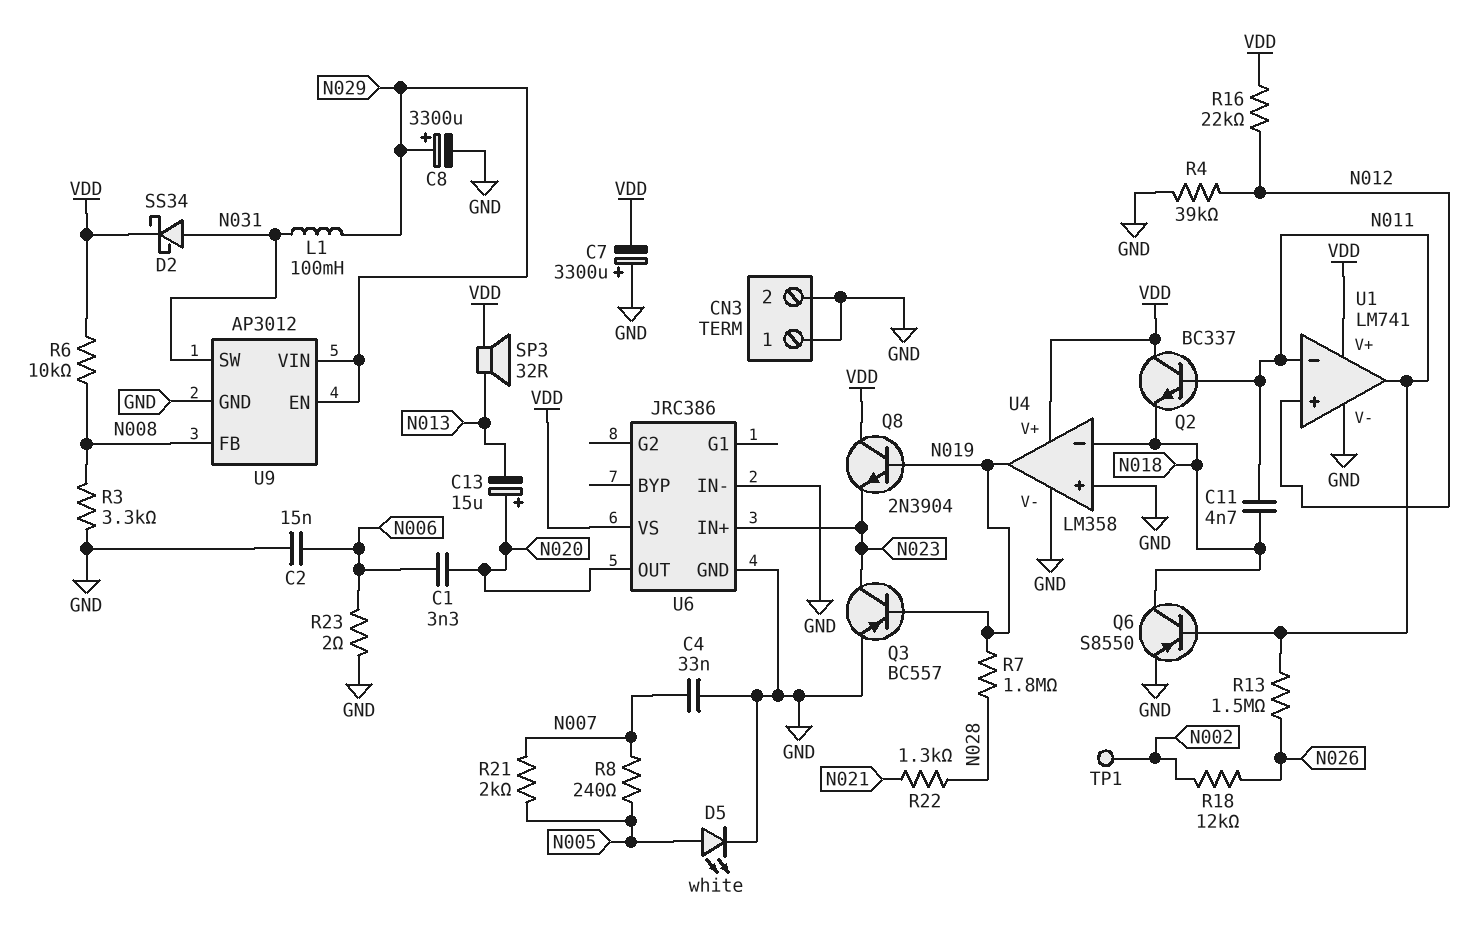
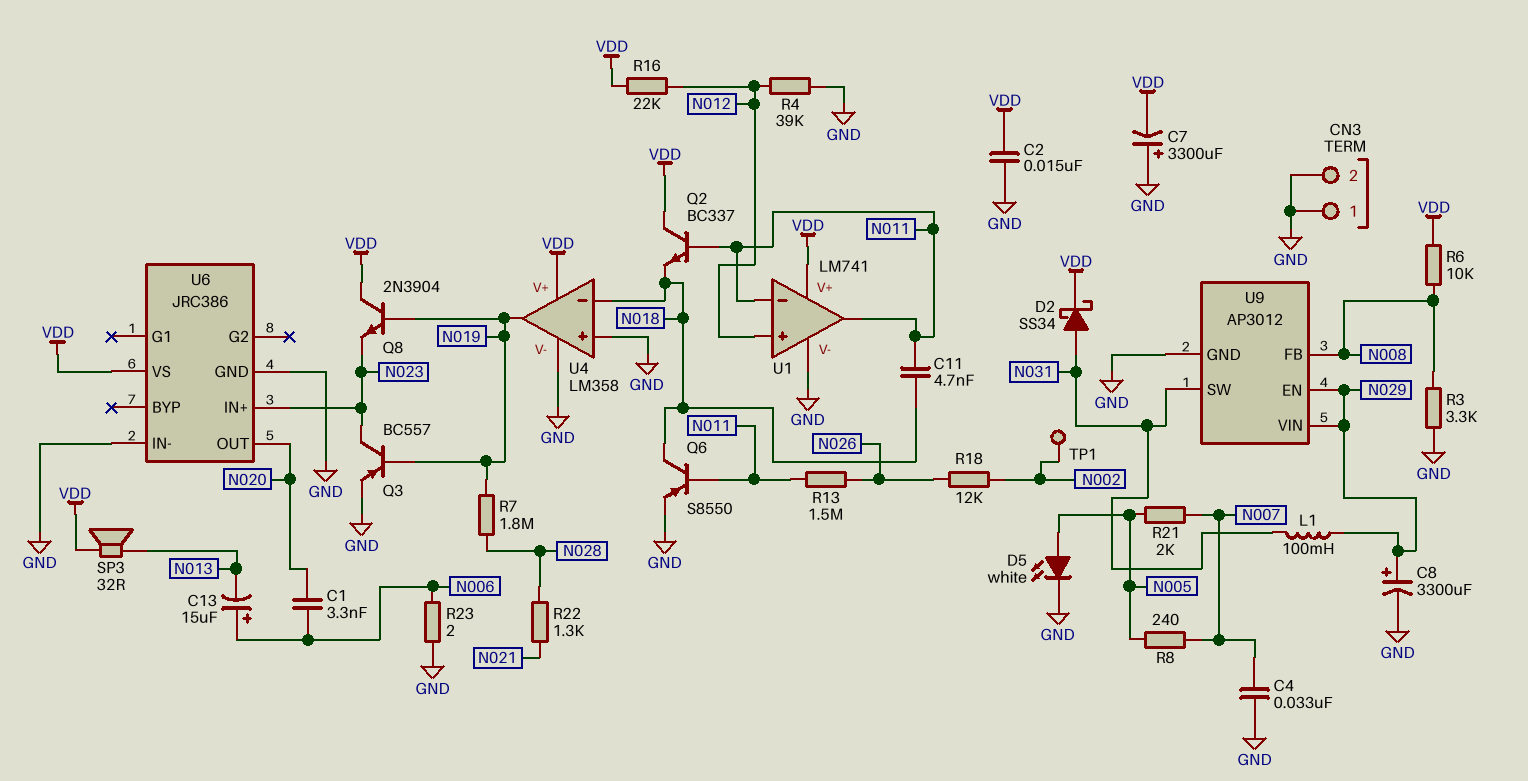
C2: 15nF (GND, N006) -> 15nF (GND, VDD)
C13: 15uF (plus N020, minus N013) -> 15uF (plus N006, minus N013)

